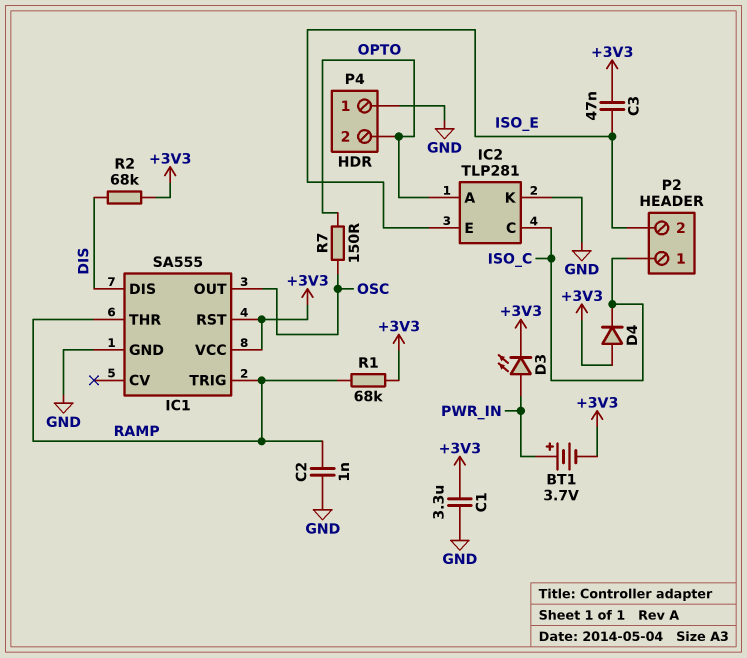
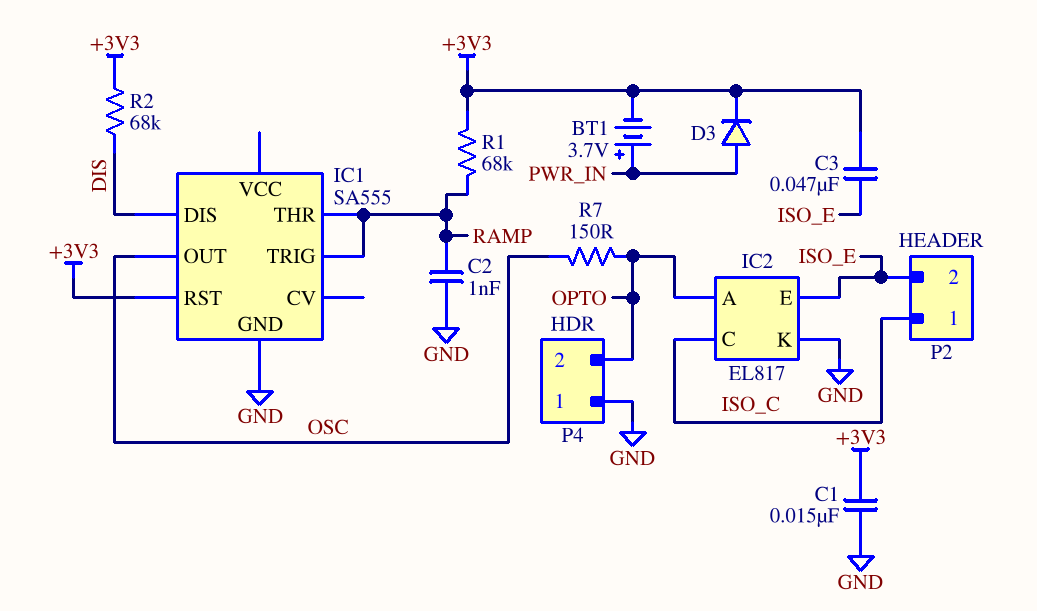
C1: 3.3uF (+3V3, GND) -> 15nF (+3V3, GND)
D3: LED (A PWR_IN, K +3V3) -> diode (A PWR_IN, K +3V3)
D4: diode (A +3V3, K ISO_C) -> none
IC1 pin VCC: +3V3 -> none
IC2: TLP281 -> EL817

